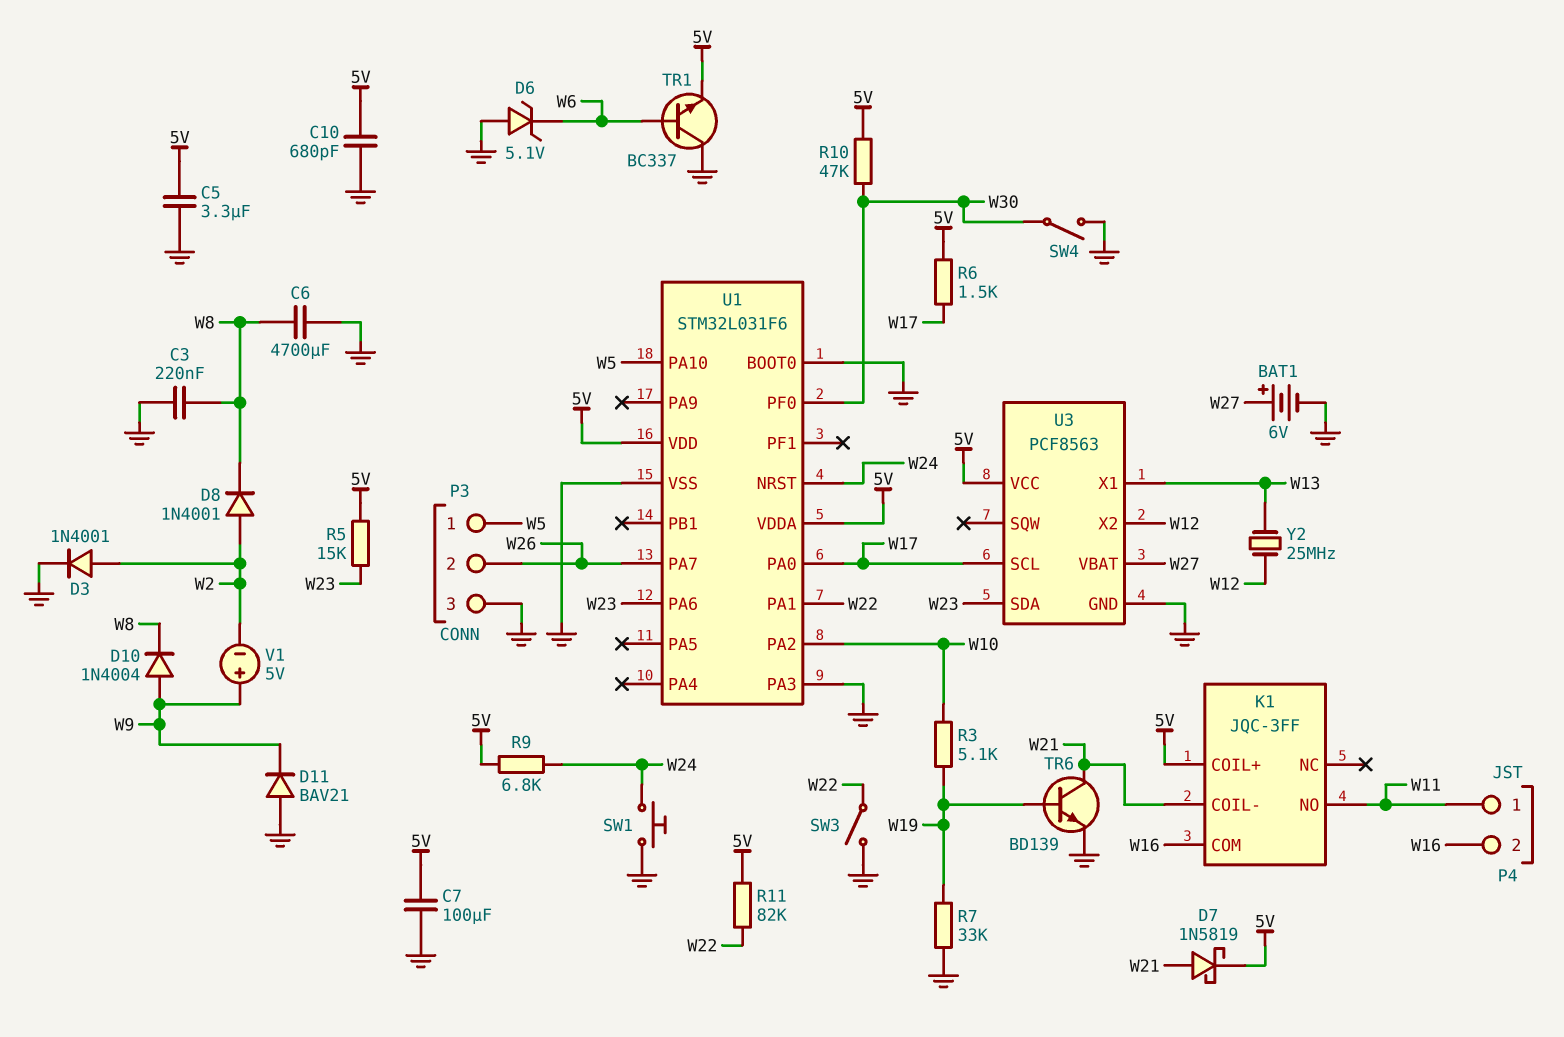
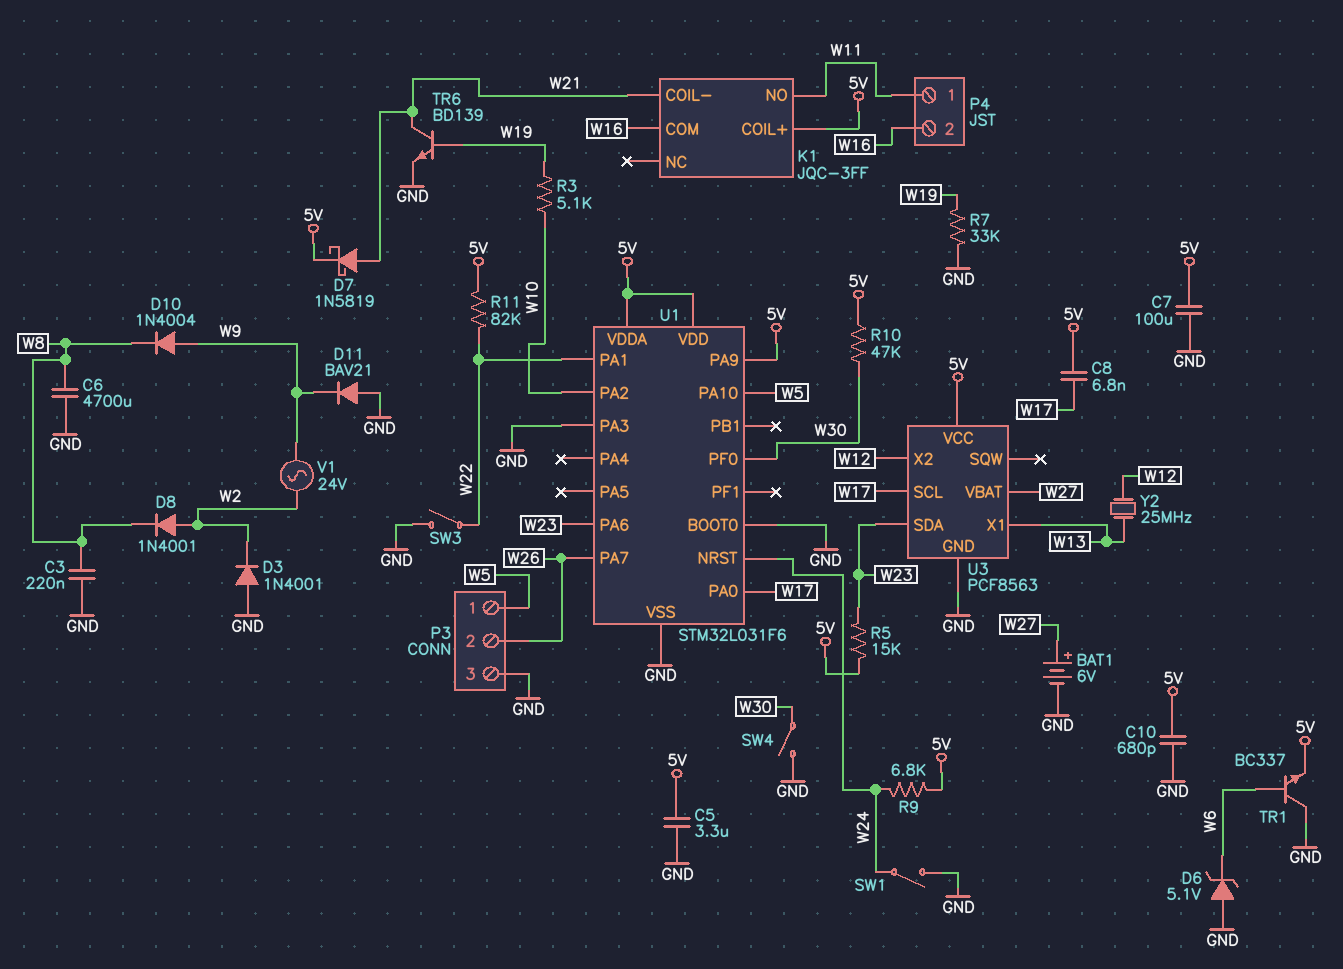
C8: none -> 6.8nF (5V, W17)
D3: diode 1N4001 (A W2, K GND) -> diode 1N4001 (A GND, K W2)
R6: 1.5k (5V, W17) -> none
SW1: button (GND, W24) -> switch (GND, W24)
U1 pin PA9: none -> 5V
V1: 5V (plus W9, minus W2) -> AC 24V (W2, W9)

